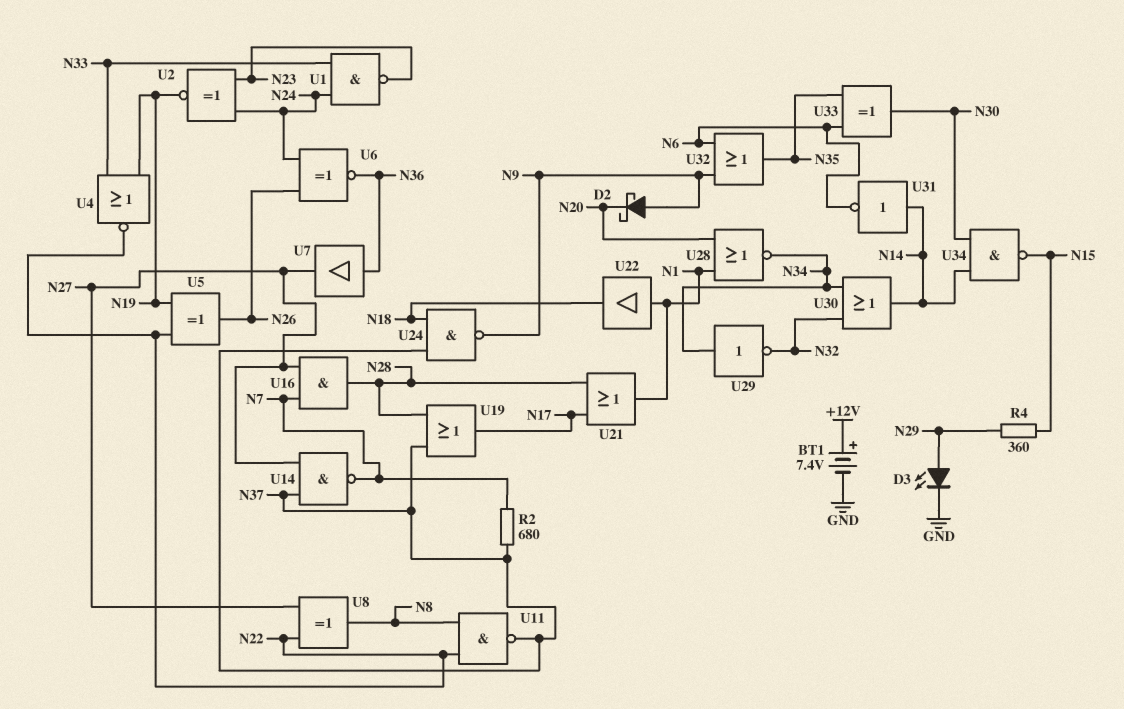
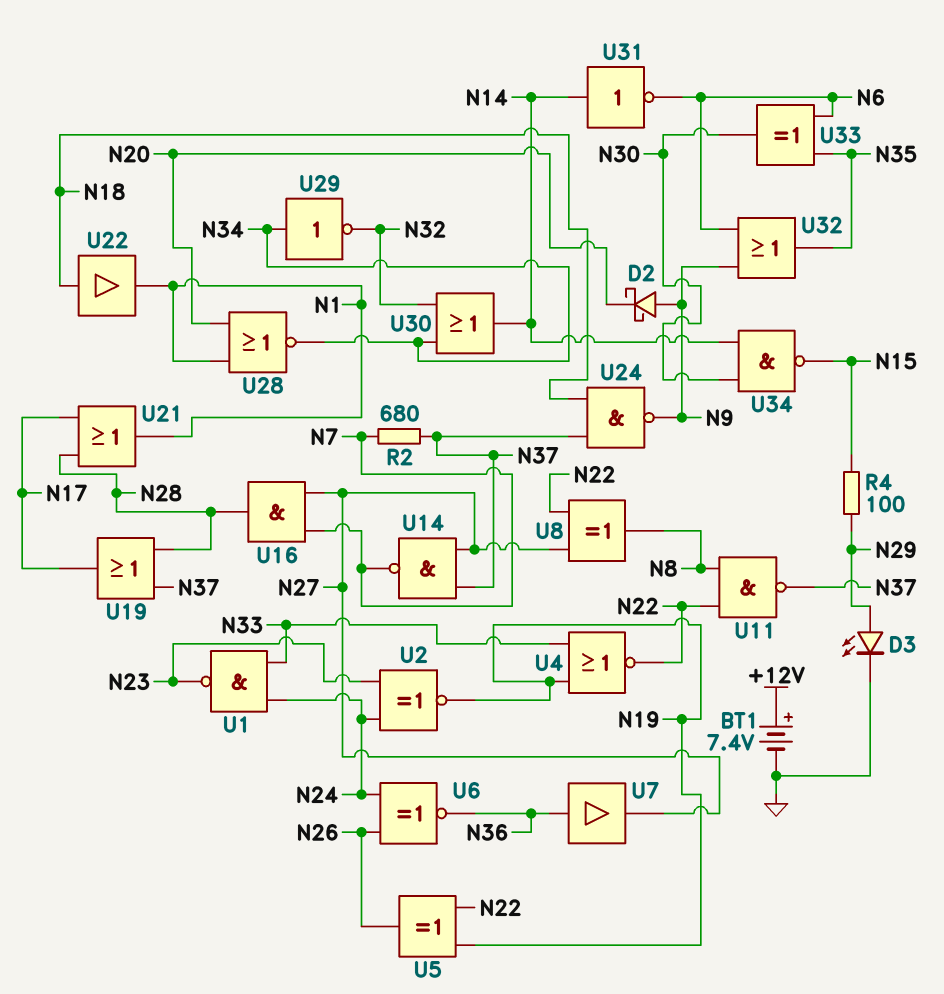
R4: 360 (N15, N29) -> 100 (N15, N29)
U22: buffer (in N1, out N18) -> buffer (in N18, out N1)

